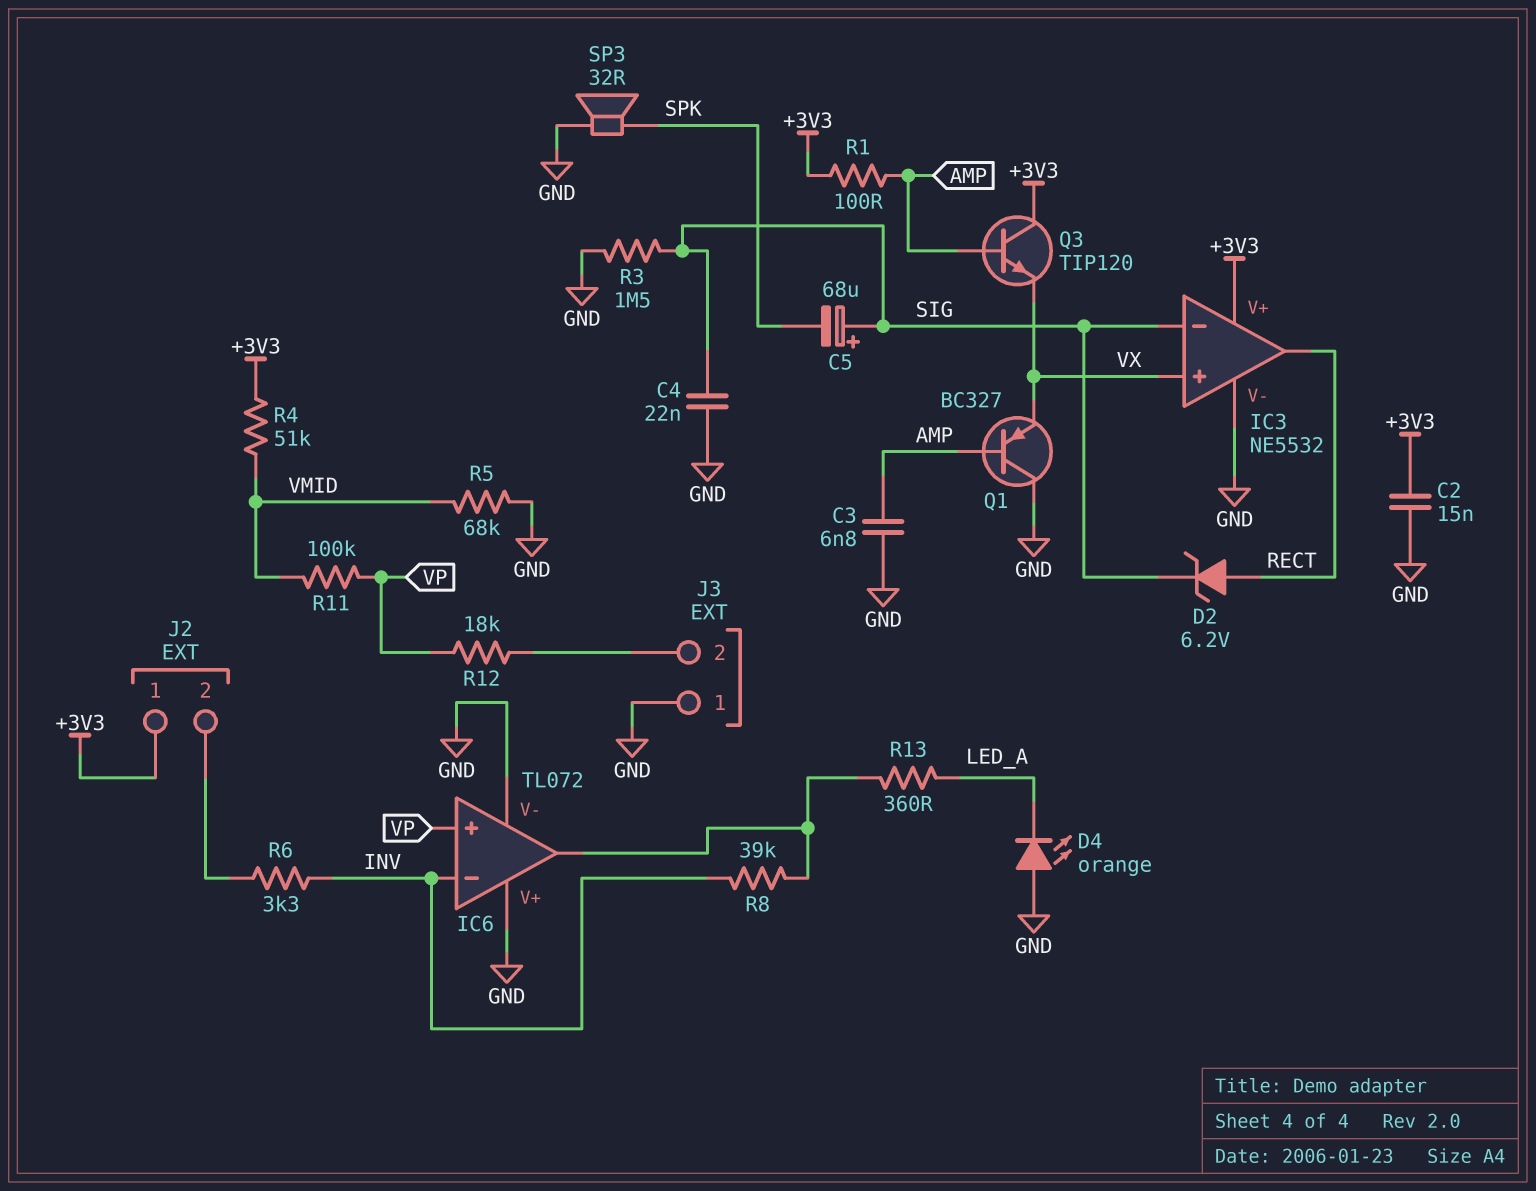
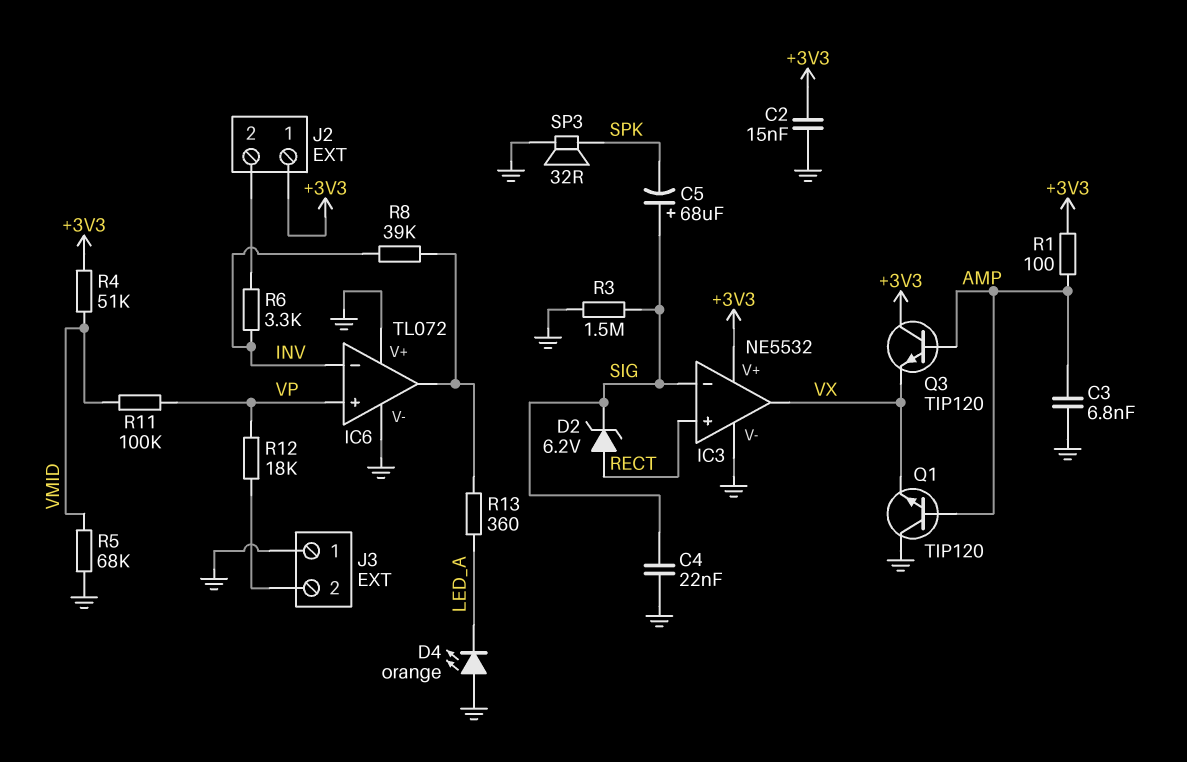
IC3 pin in+: VX -> RECT
IC3 pin out: RECT -> VX
Q1: PNP BC327 (B AMP, C GND, E VX) -> NPN TIP120 (B AMP, C GND, E VX)

